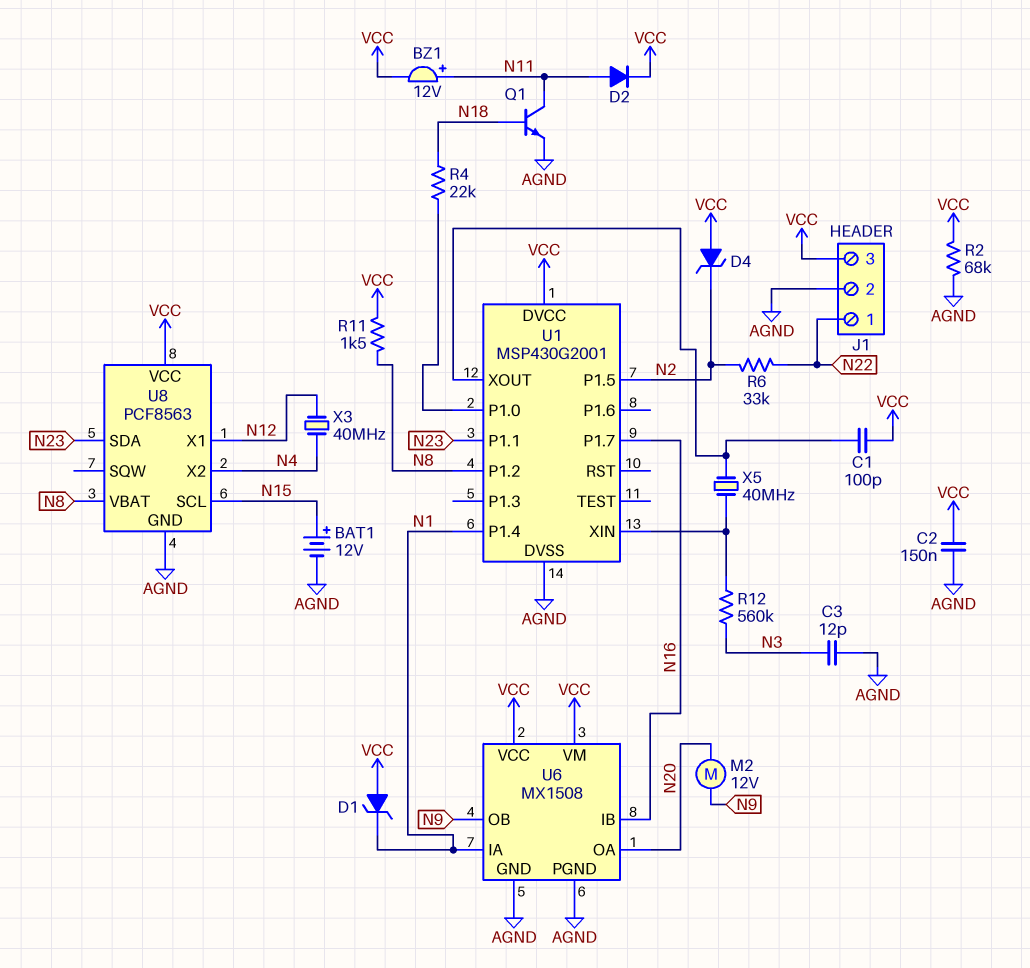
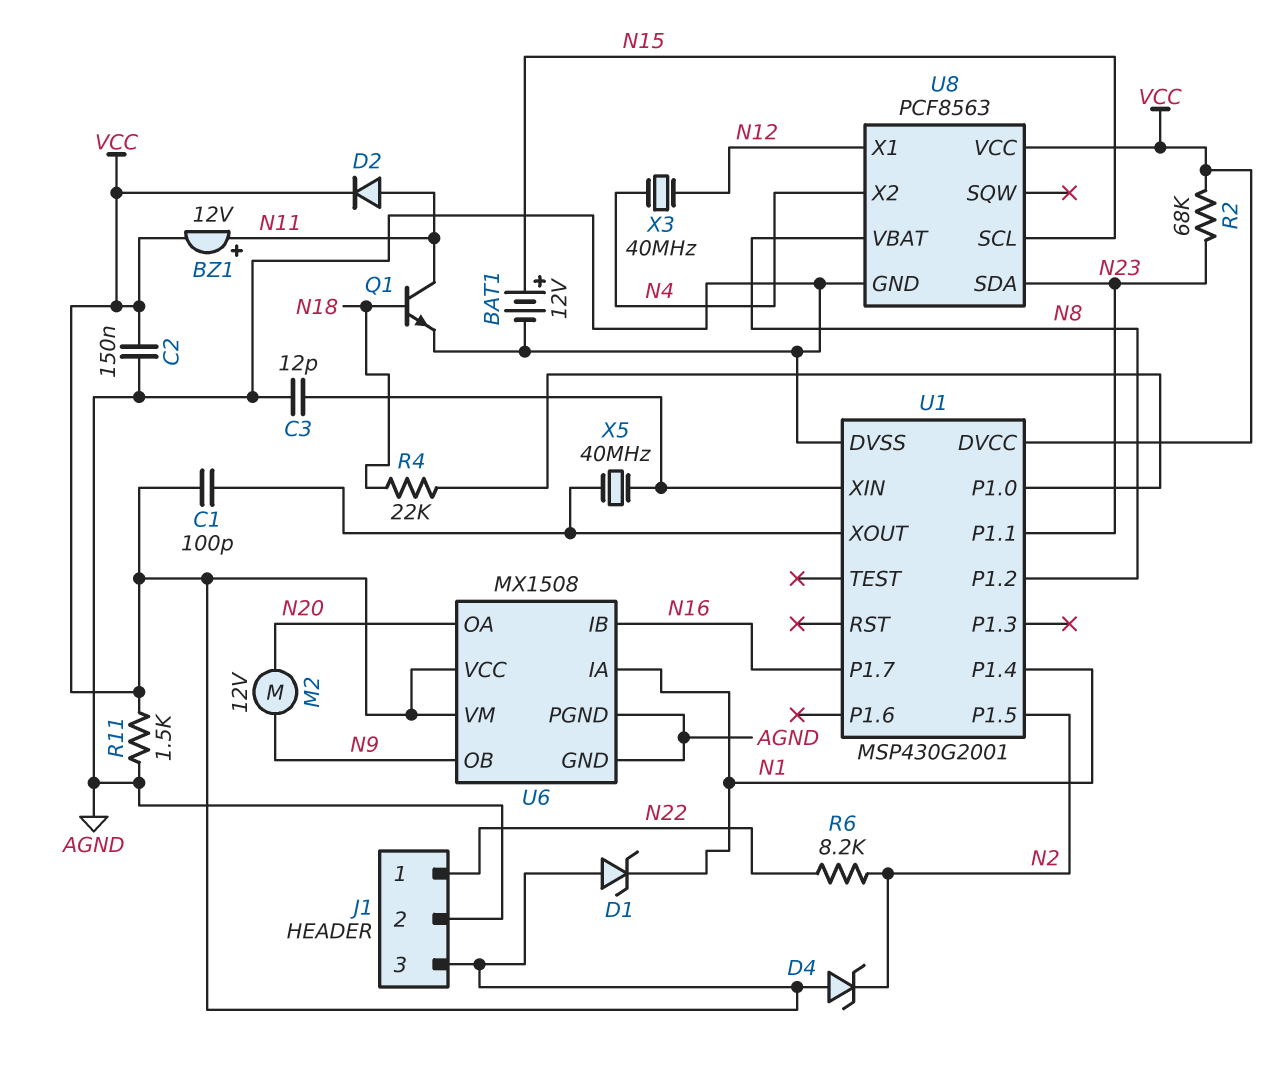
C3: 12pF (AGND, N3) -> 12pF (AGND, U1/XIN)
R2: 68k (AGND, VCC) -> 68k (N23, VCC)
R6: 33k (N2, N22) -> 8.2k (N2, N22)
R11: 1.5k (N8, VCC) -> 1.5k (AGND, VCC)
R12: 560k (N3, U1/XIN) -> none

